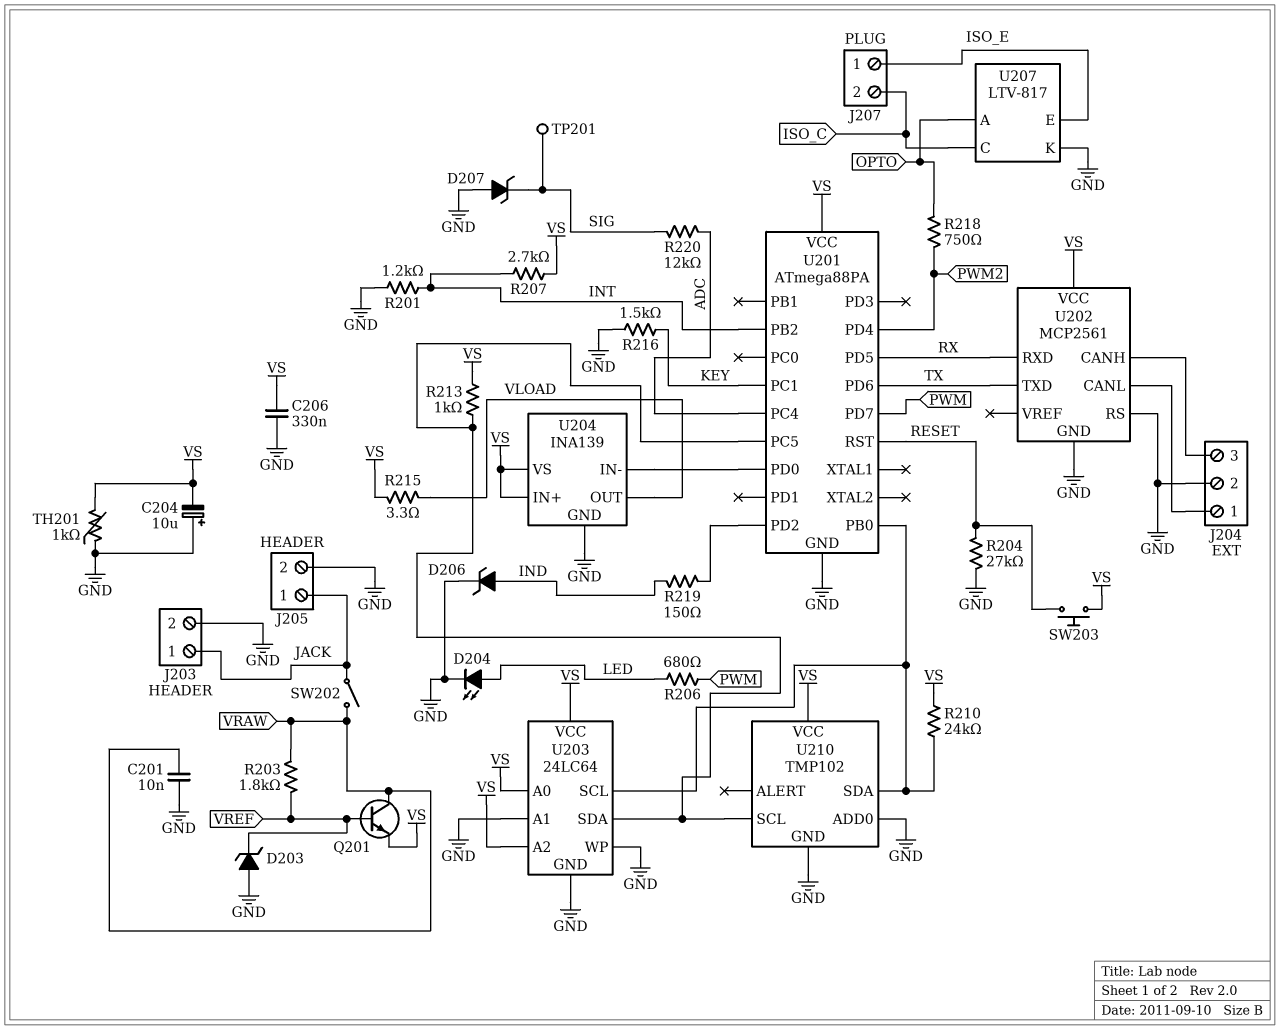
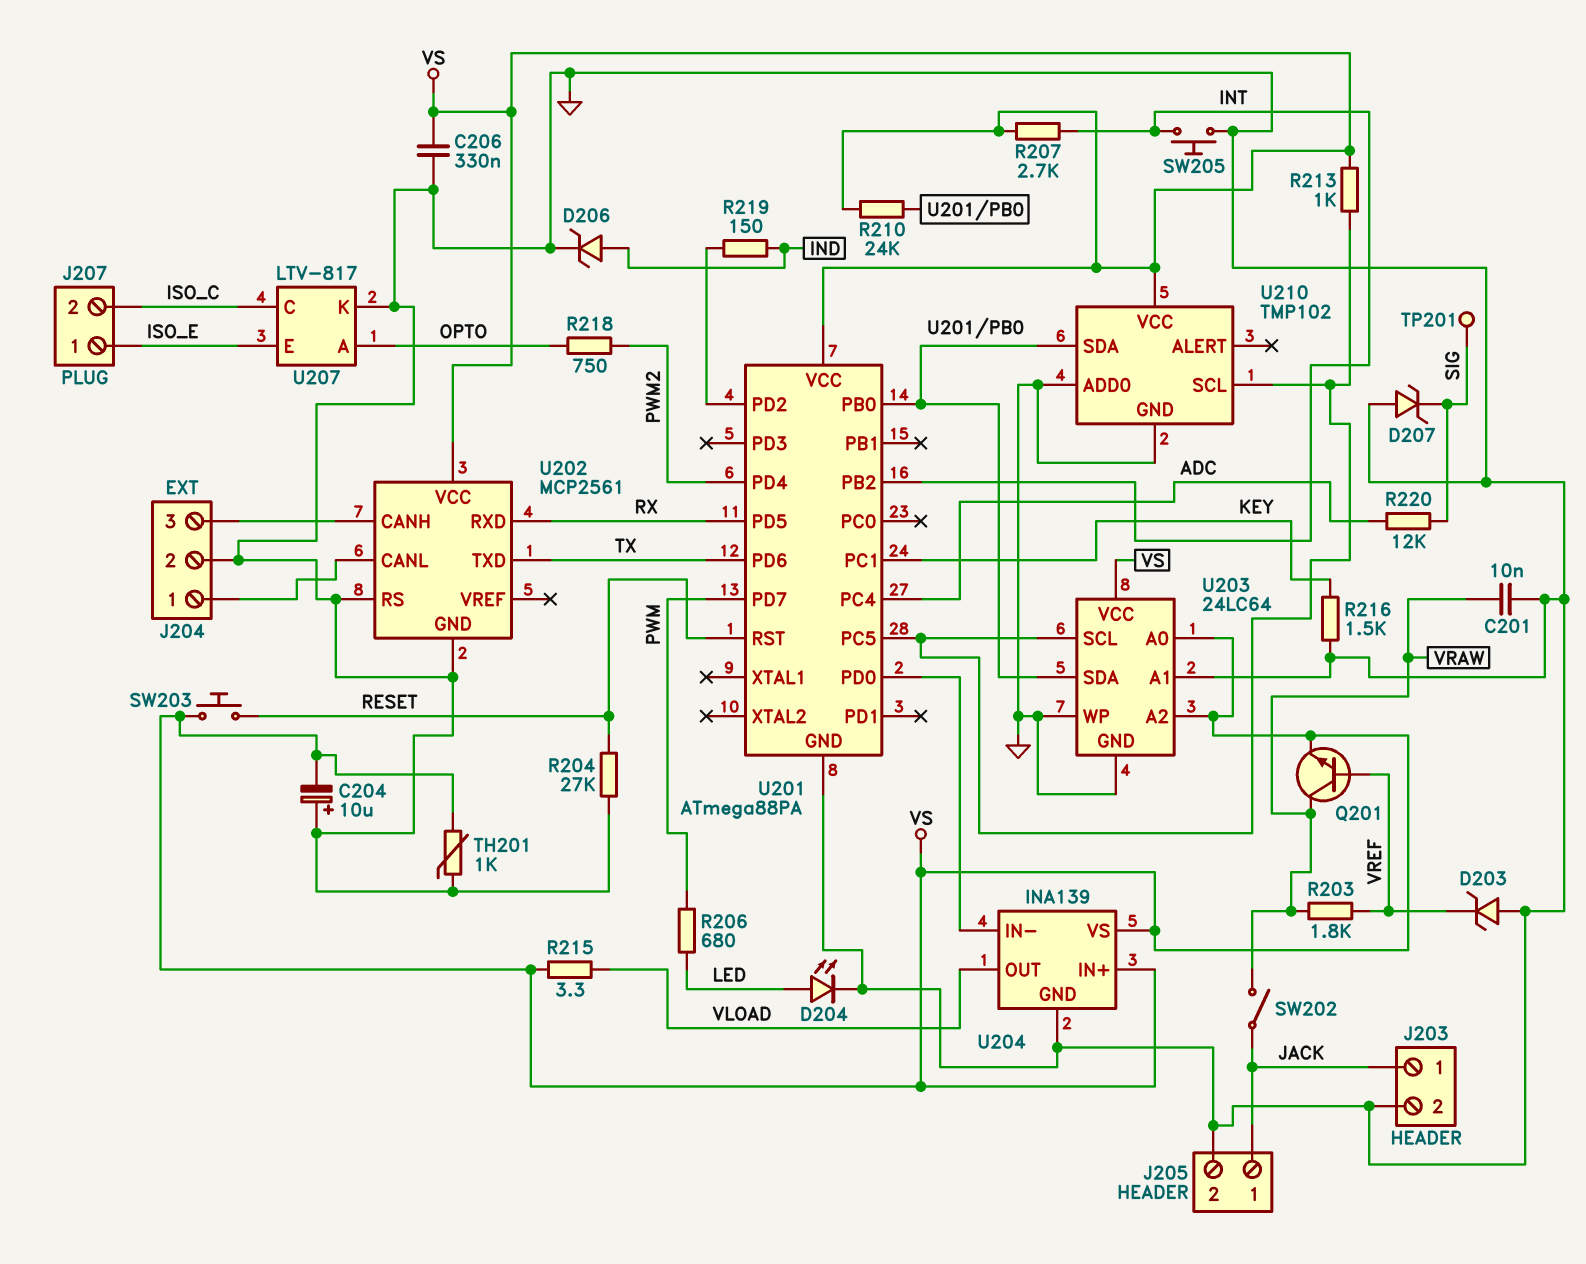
R201: 1.2k (GND, INT) -> none
SW205: none -> button (GND, INT)
U203 pin SCL: U201/PB0 -> U201/PC5
U203 pin SDA: U201/PC5 -> U201/PB0

